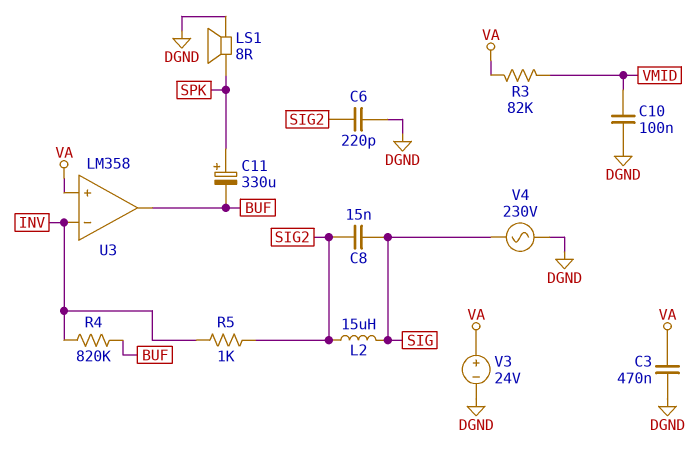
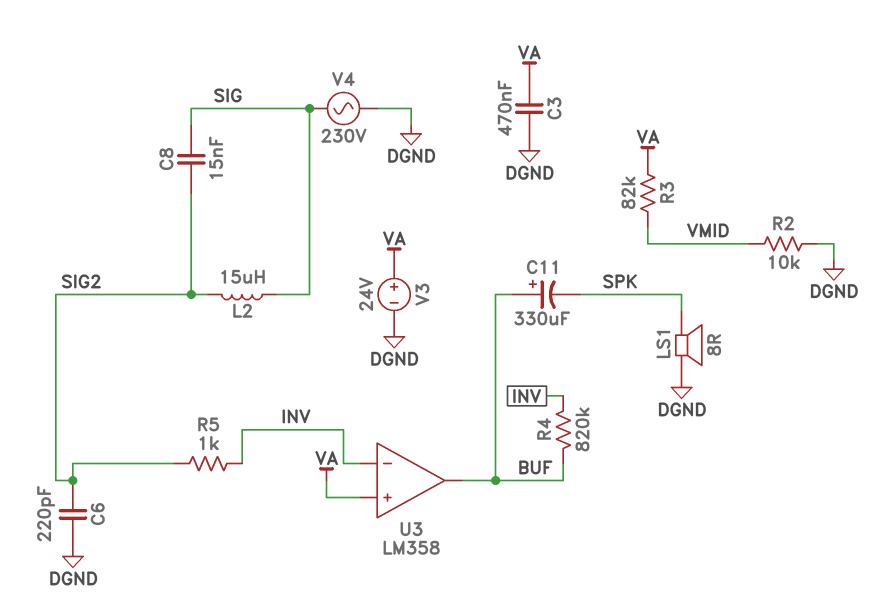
C10: 100nF (DGND, VMID) -> none
C11: 330uF (plus SPK, minus BUF) -> 330uF (plus BUF, minus SPK)
R2: none -> 10k (DGND, VMID)

